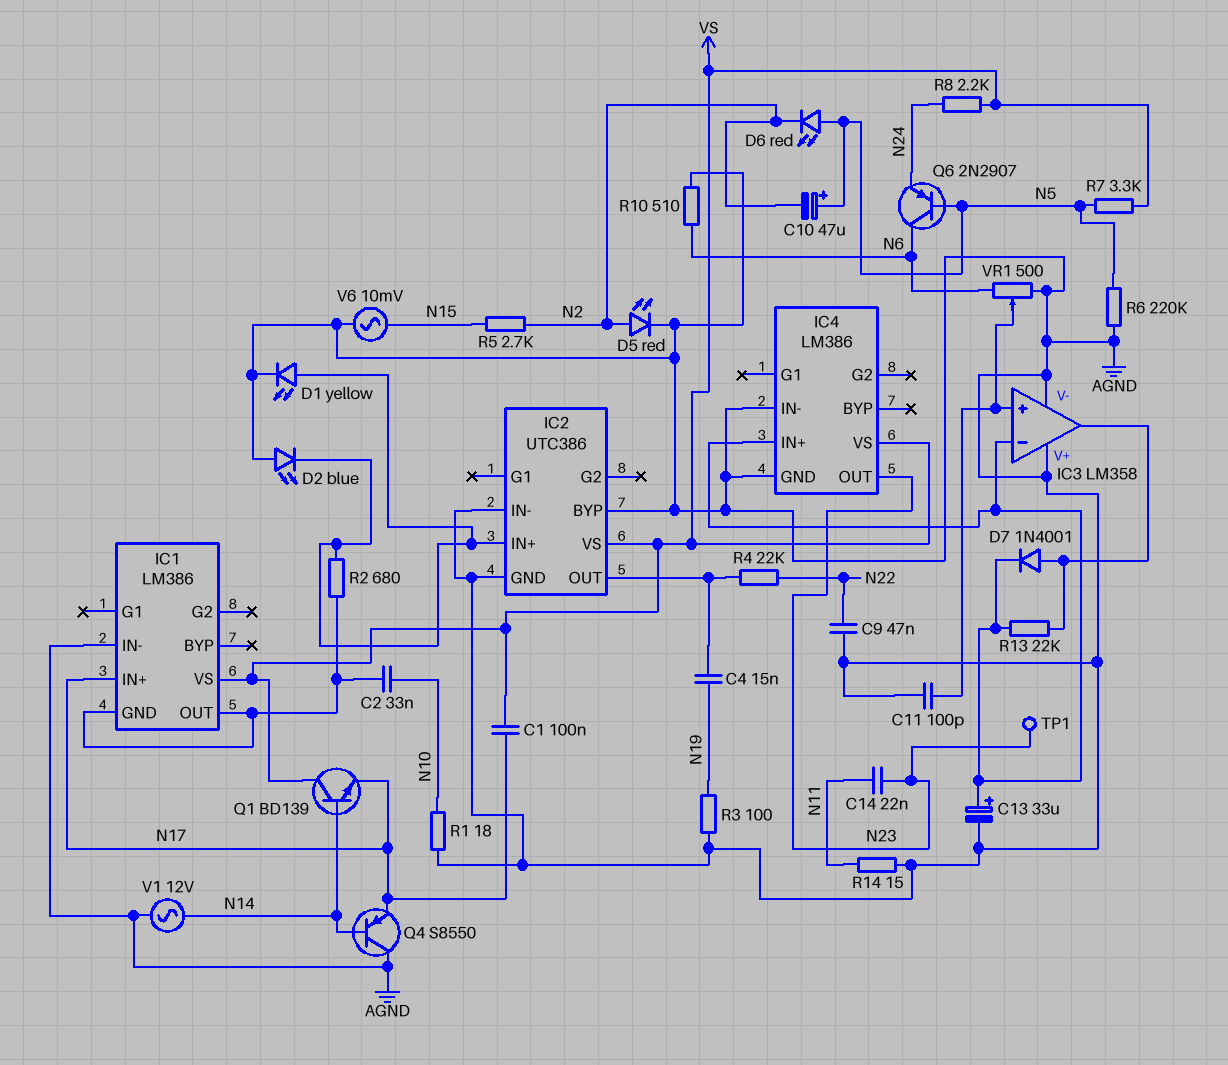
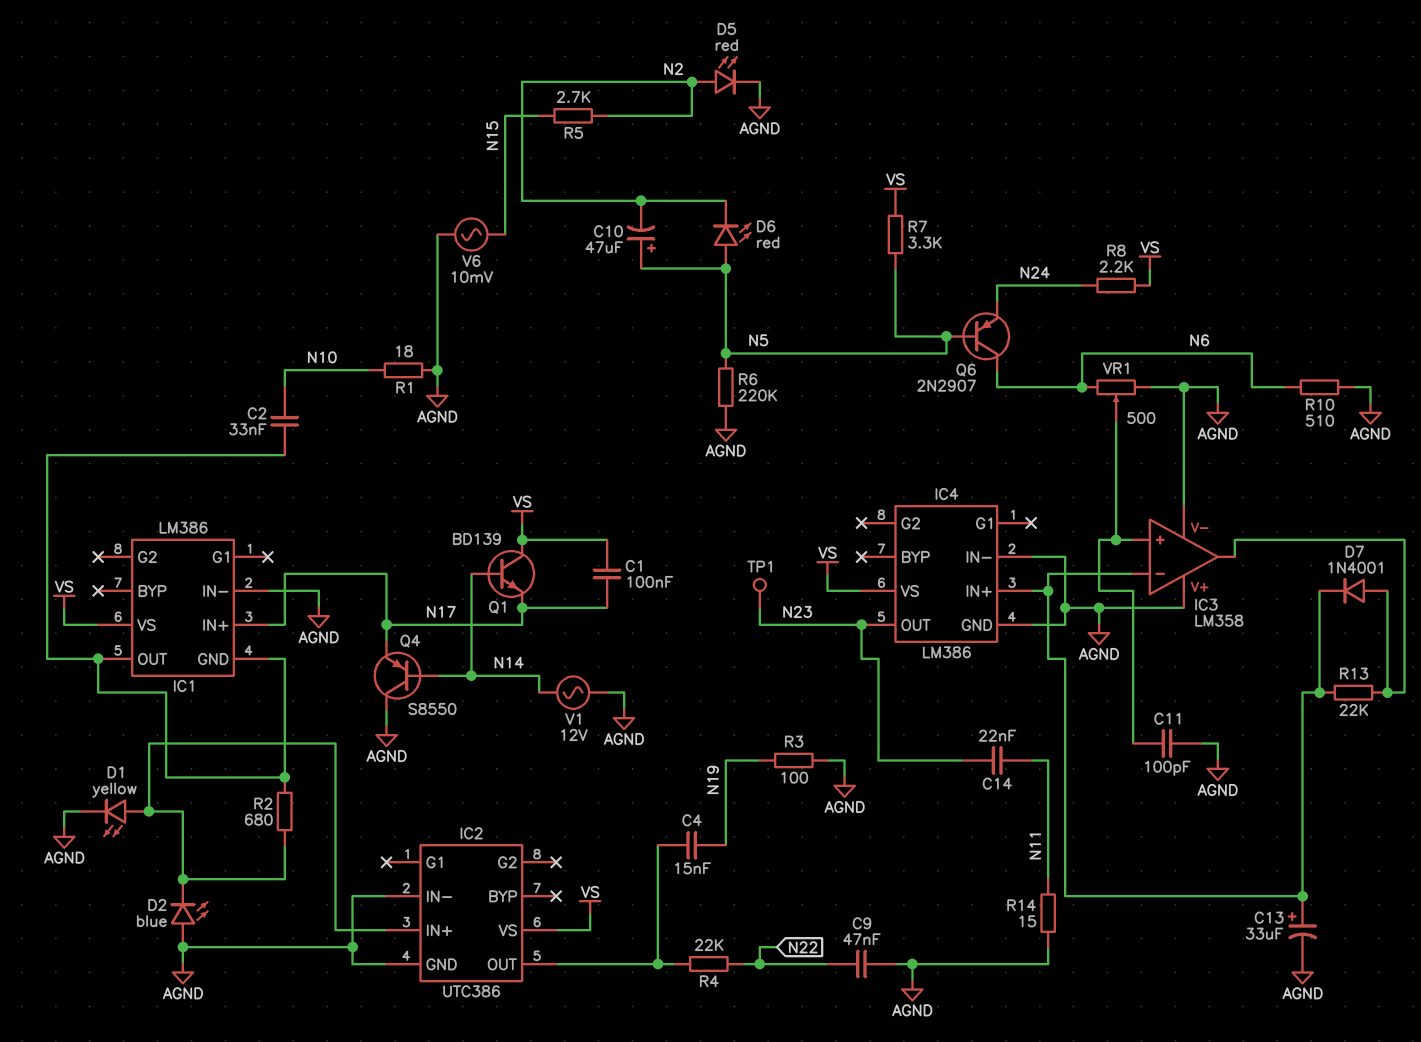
IC2 pin BYP: AGND -> none

